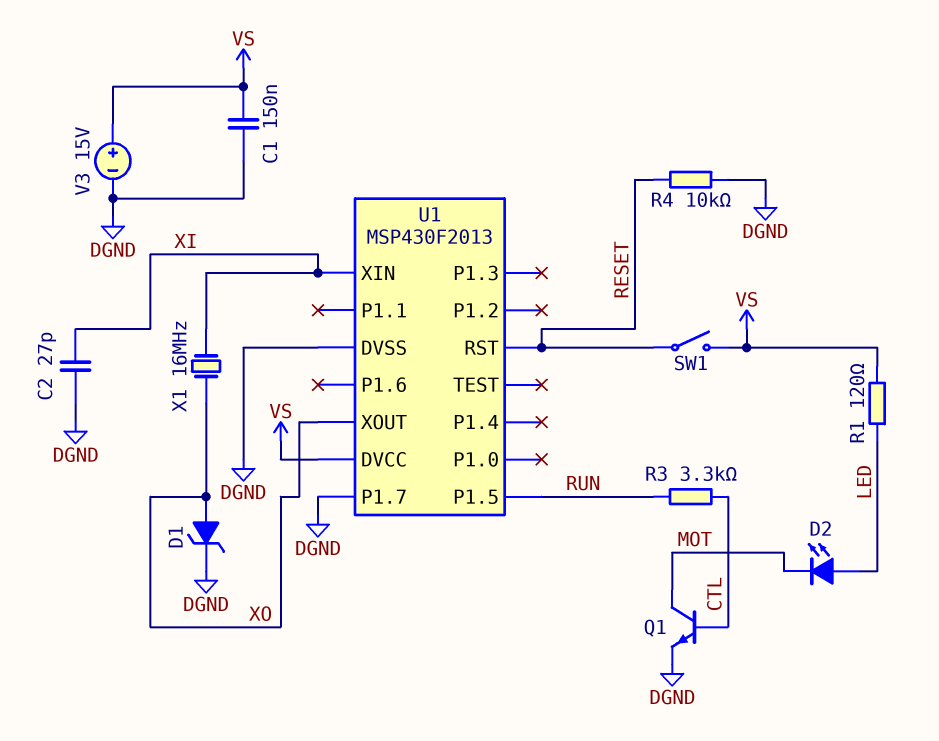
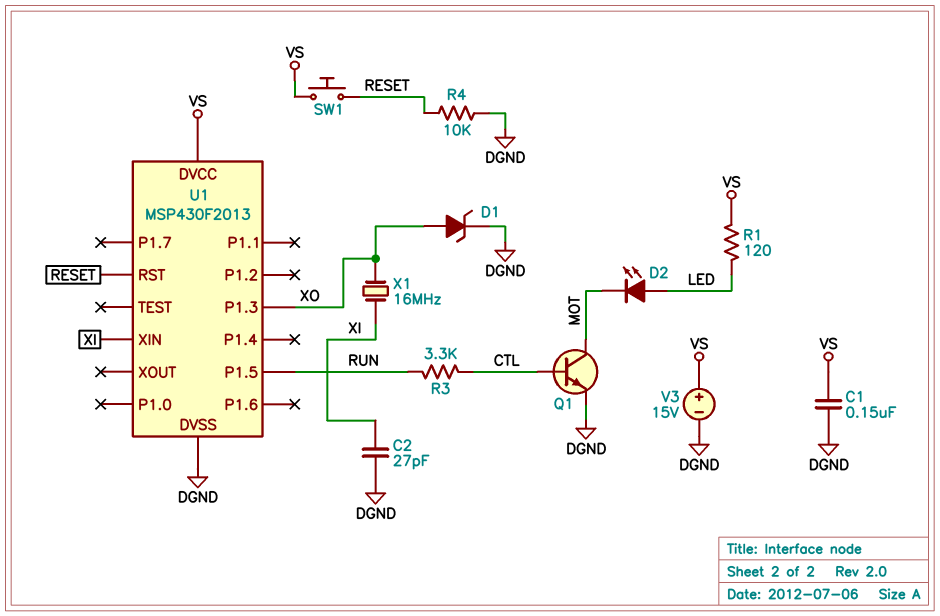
SW1: switch (RESET, VS) -> button (RESET, VS)
U1 pin P1.3: none -> XO
U1 pin P1.7: DGND -> none
U1 pin XOUT: XO -> none

